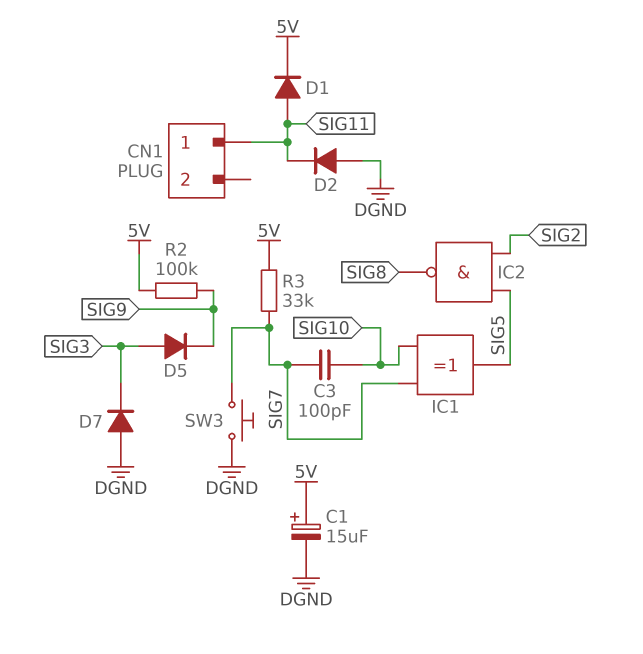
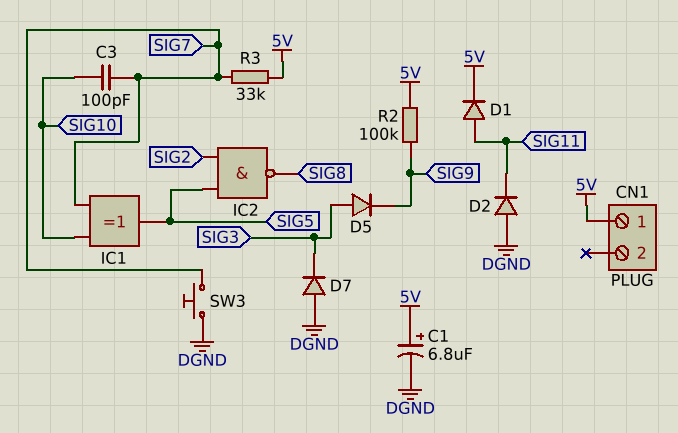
C1: 15uF (plus 5V, minus DGND) -> 6.8uF (plus 5V, minus DGND)
CN1 pin 1: SIG11 -> 5V

